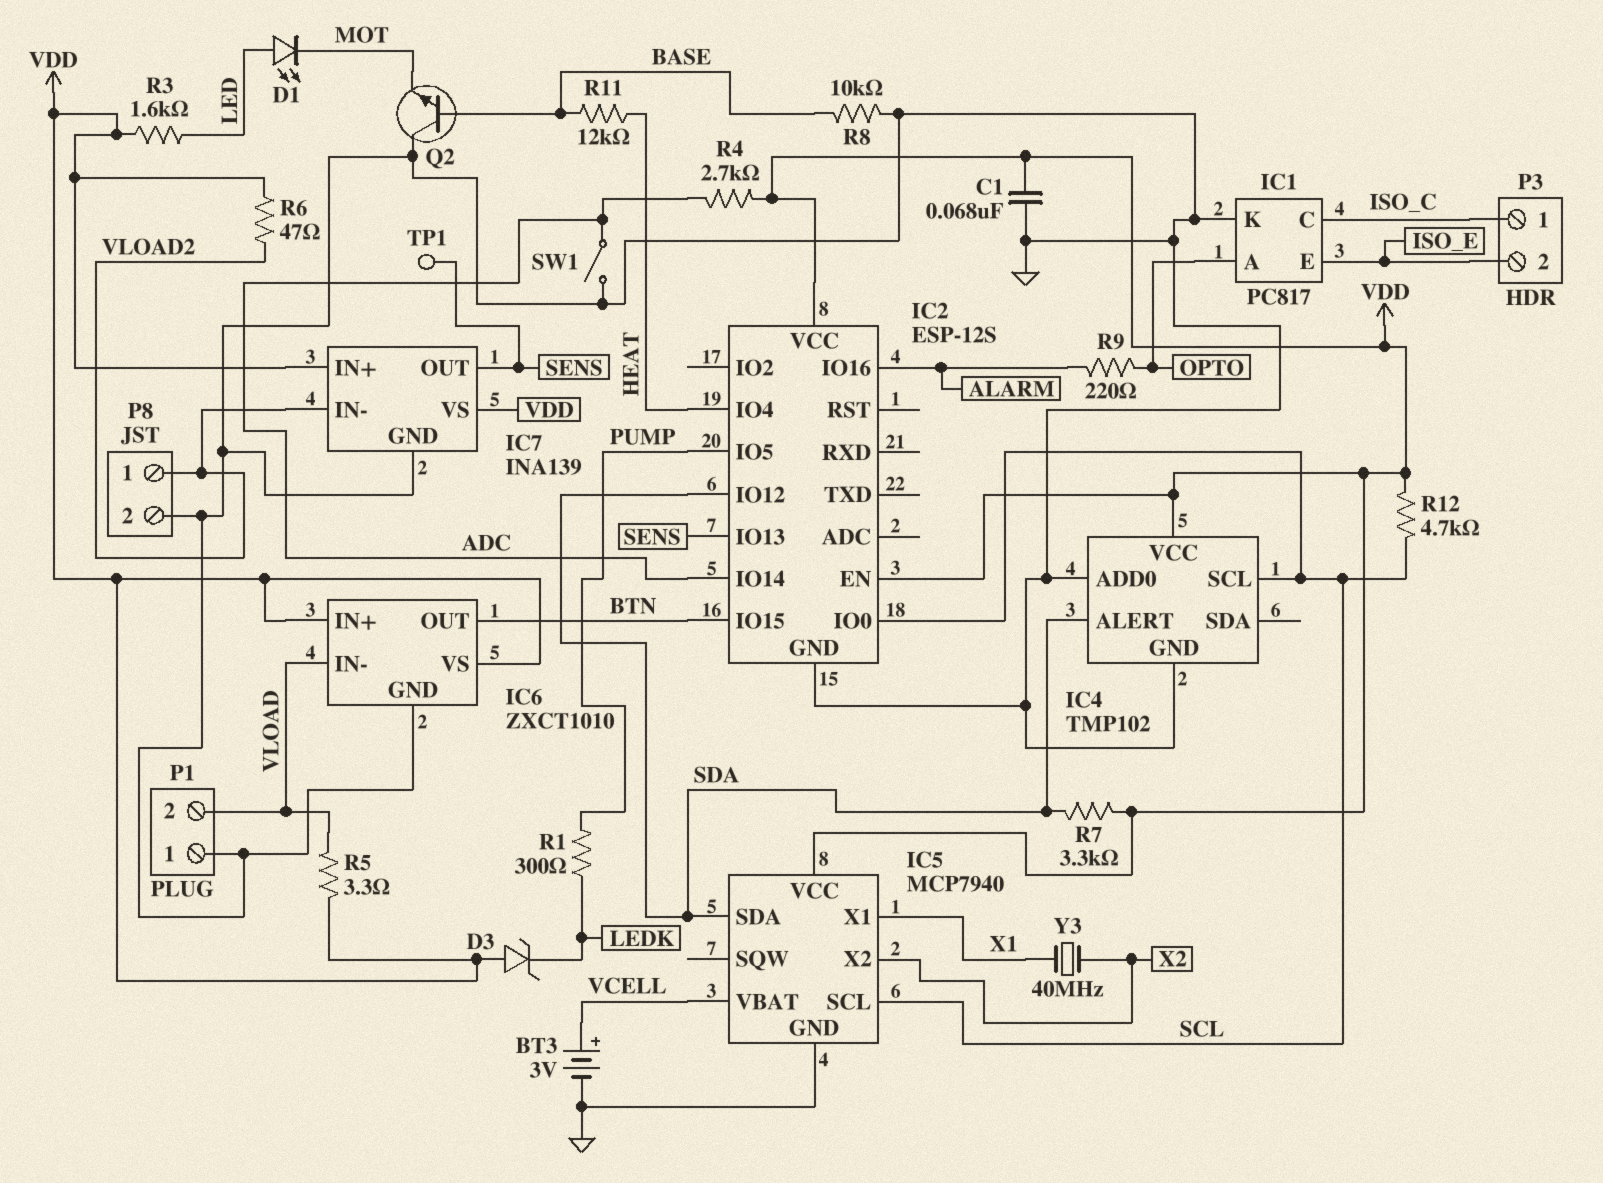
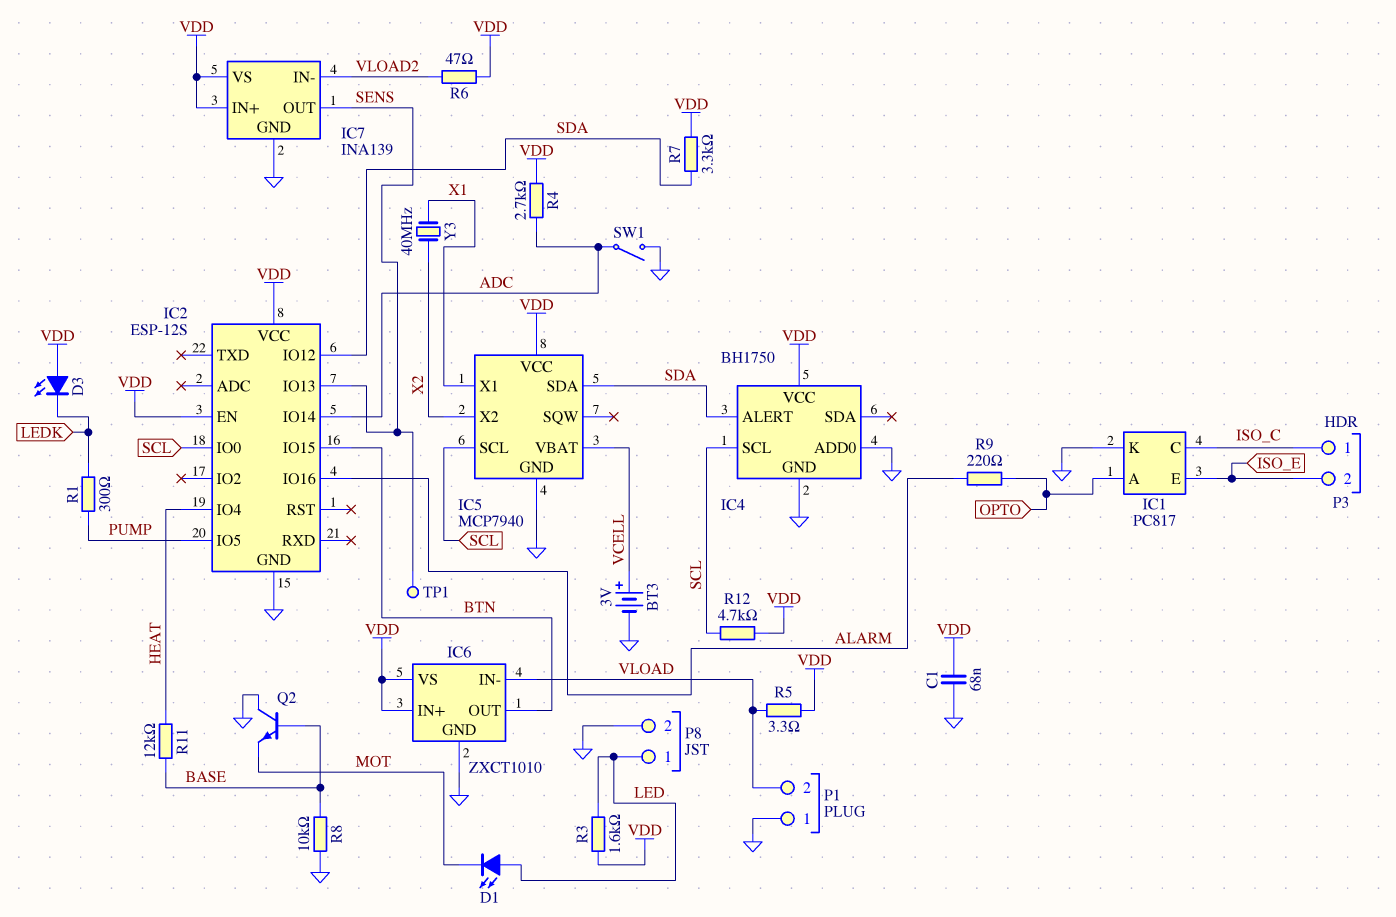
D3: zener (A VDD, K LEDK) -> LED (A VDD, K LEDK)
IC4: TMP102 -> BH1750
P8 pin 1: VLOAD2 -> LED

